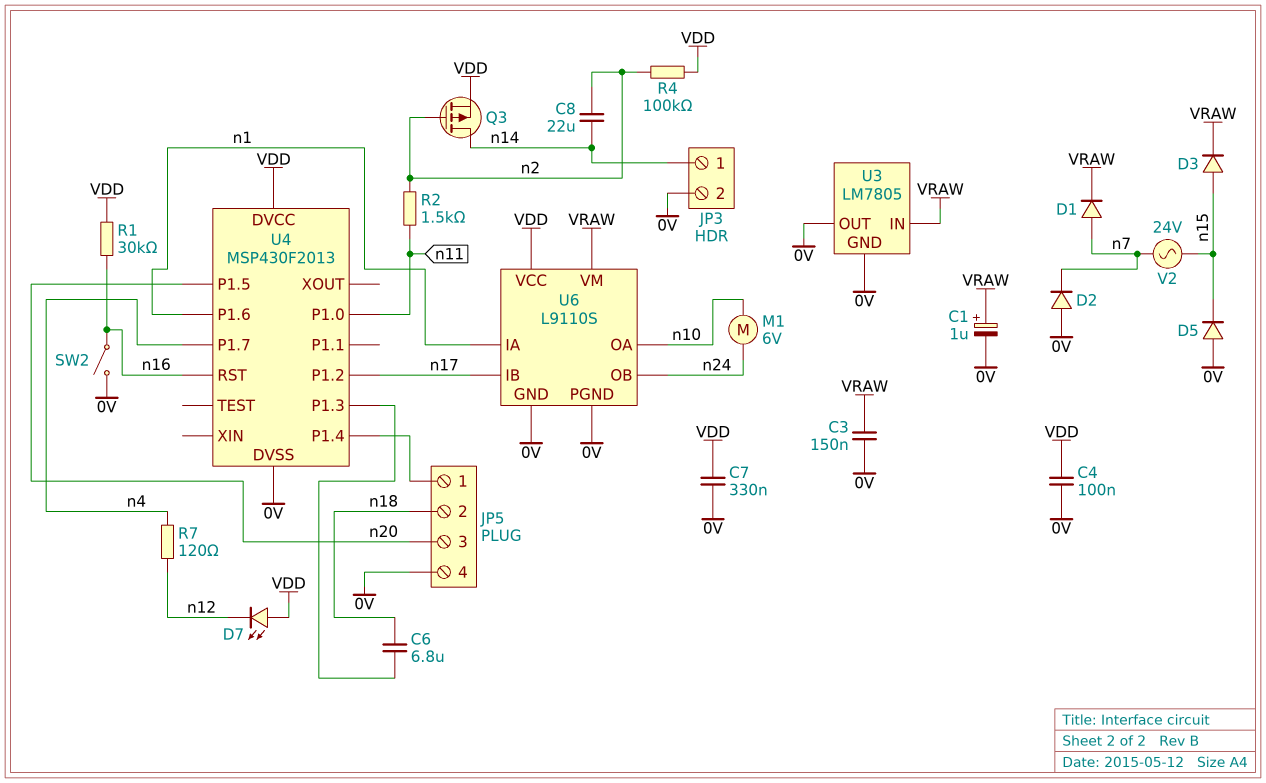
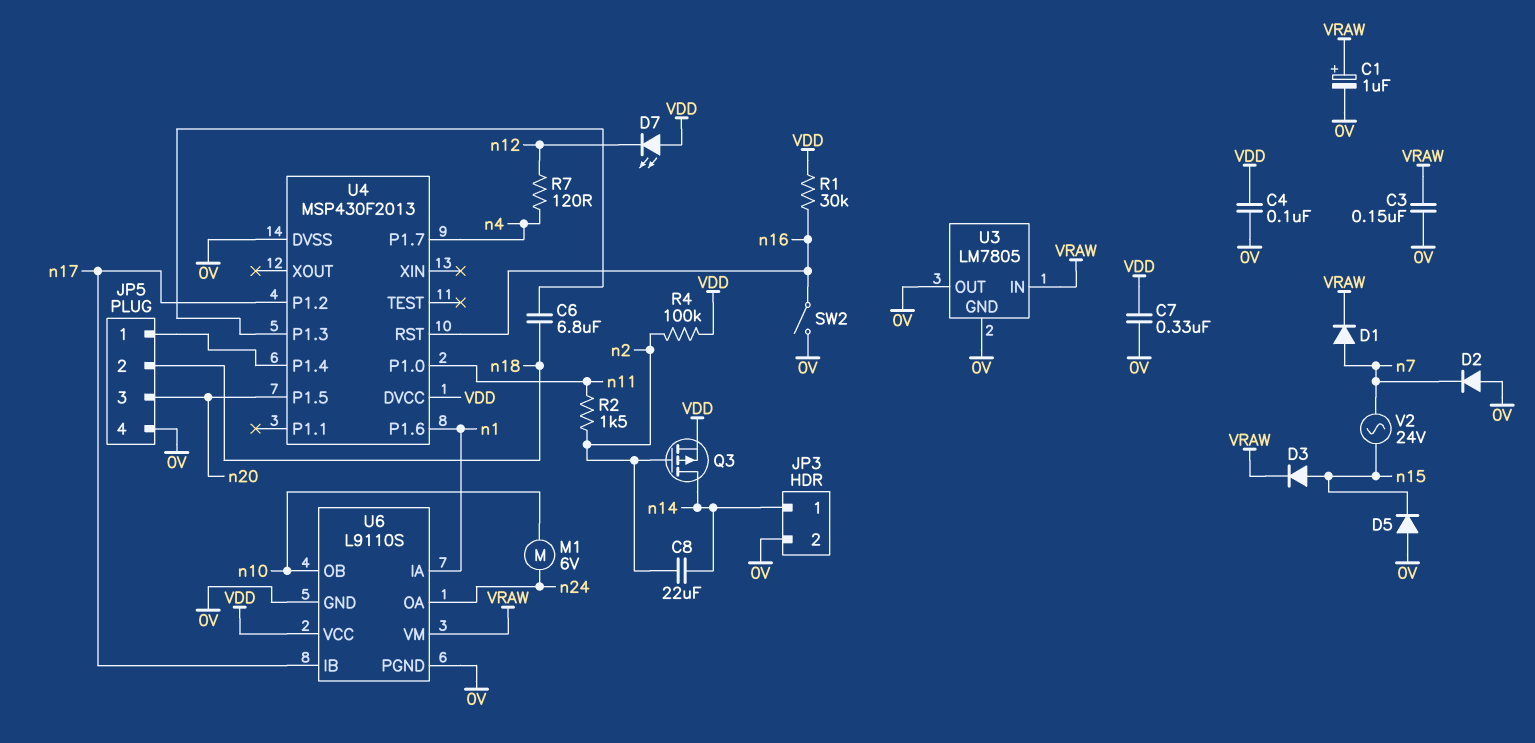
U6 pin OA: n10 -> n24
U6 pin OB: n24 -> n10

